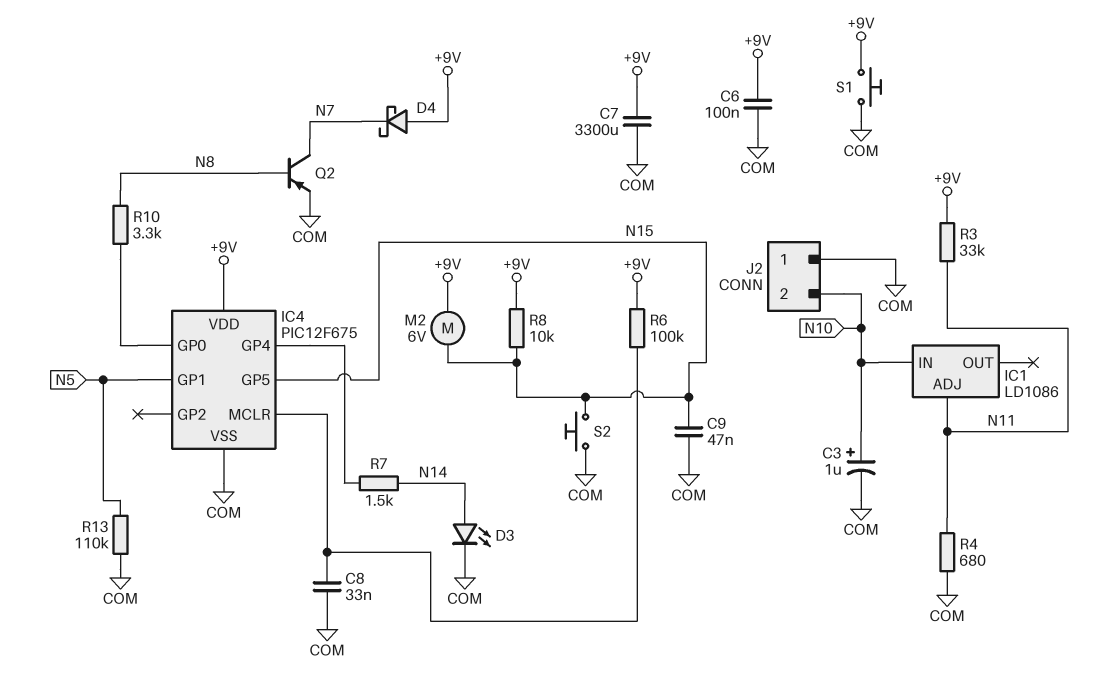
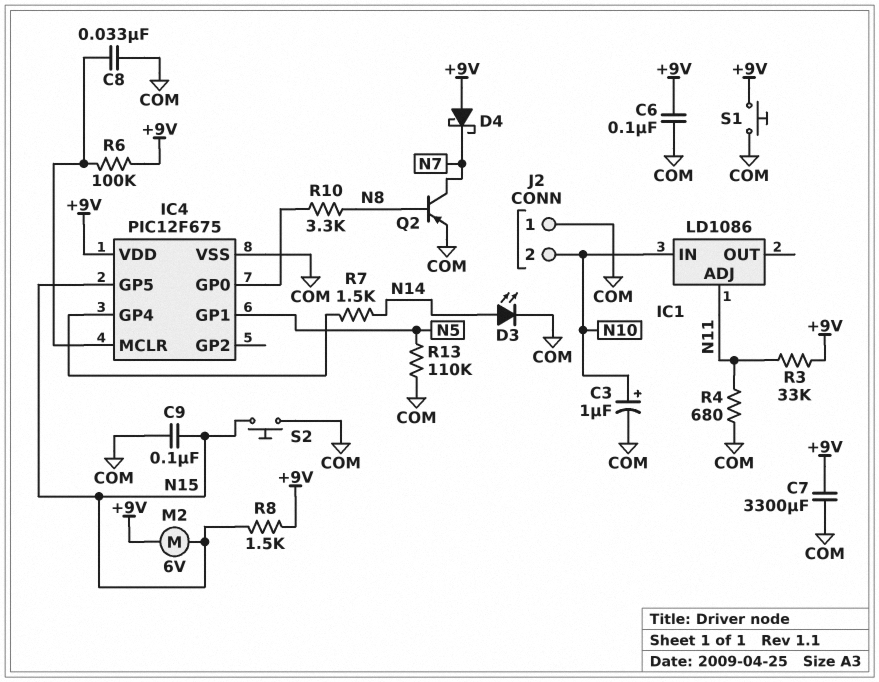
C9: 47nF (COM, N15) -> 100nF (COM, N15)
R8: 10k (+9V, N15) -> 1.5k (+9V, N15)

